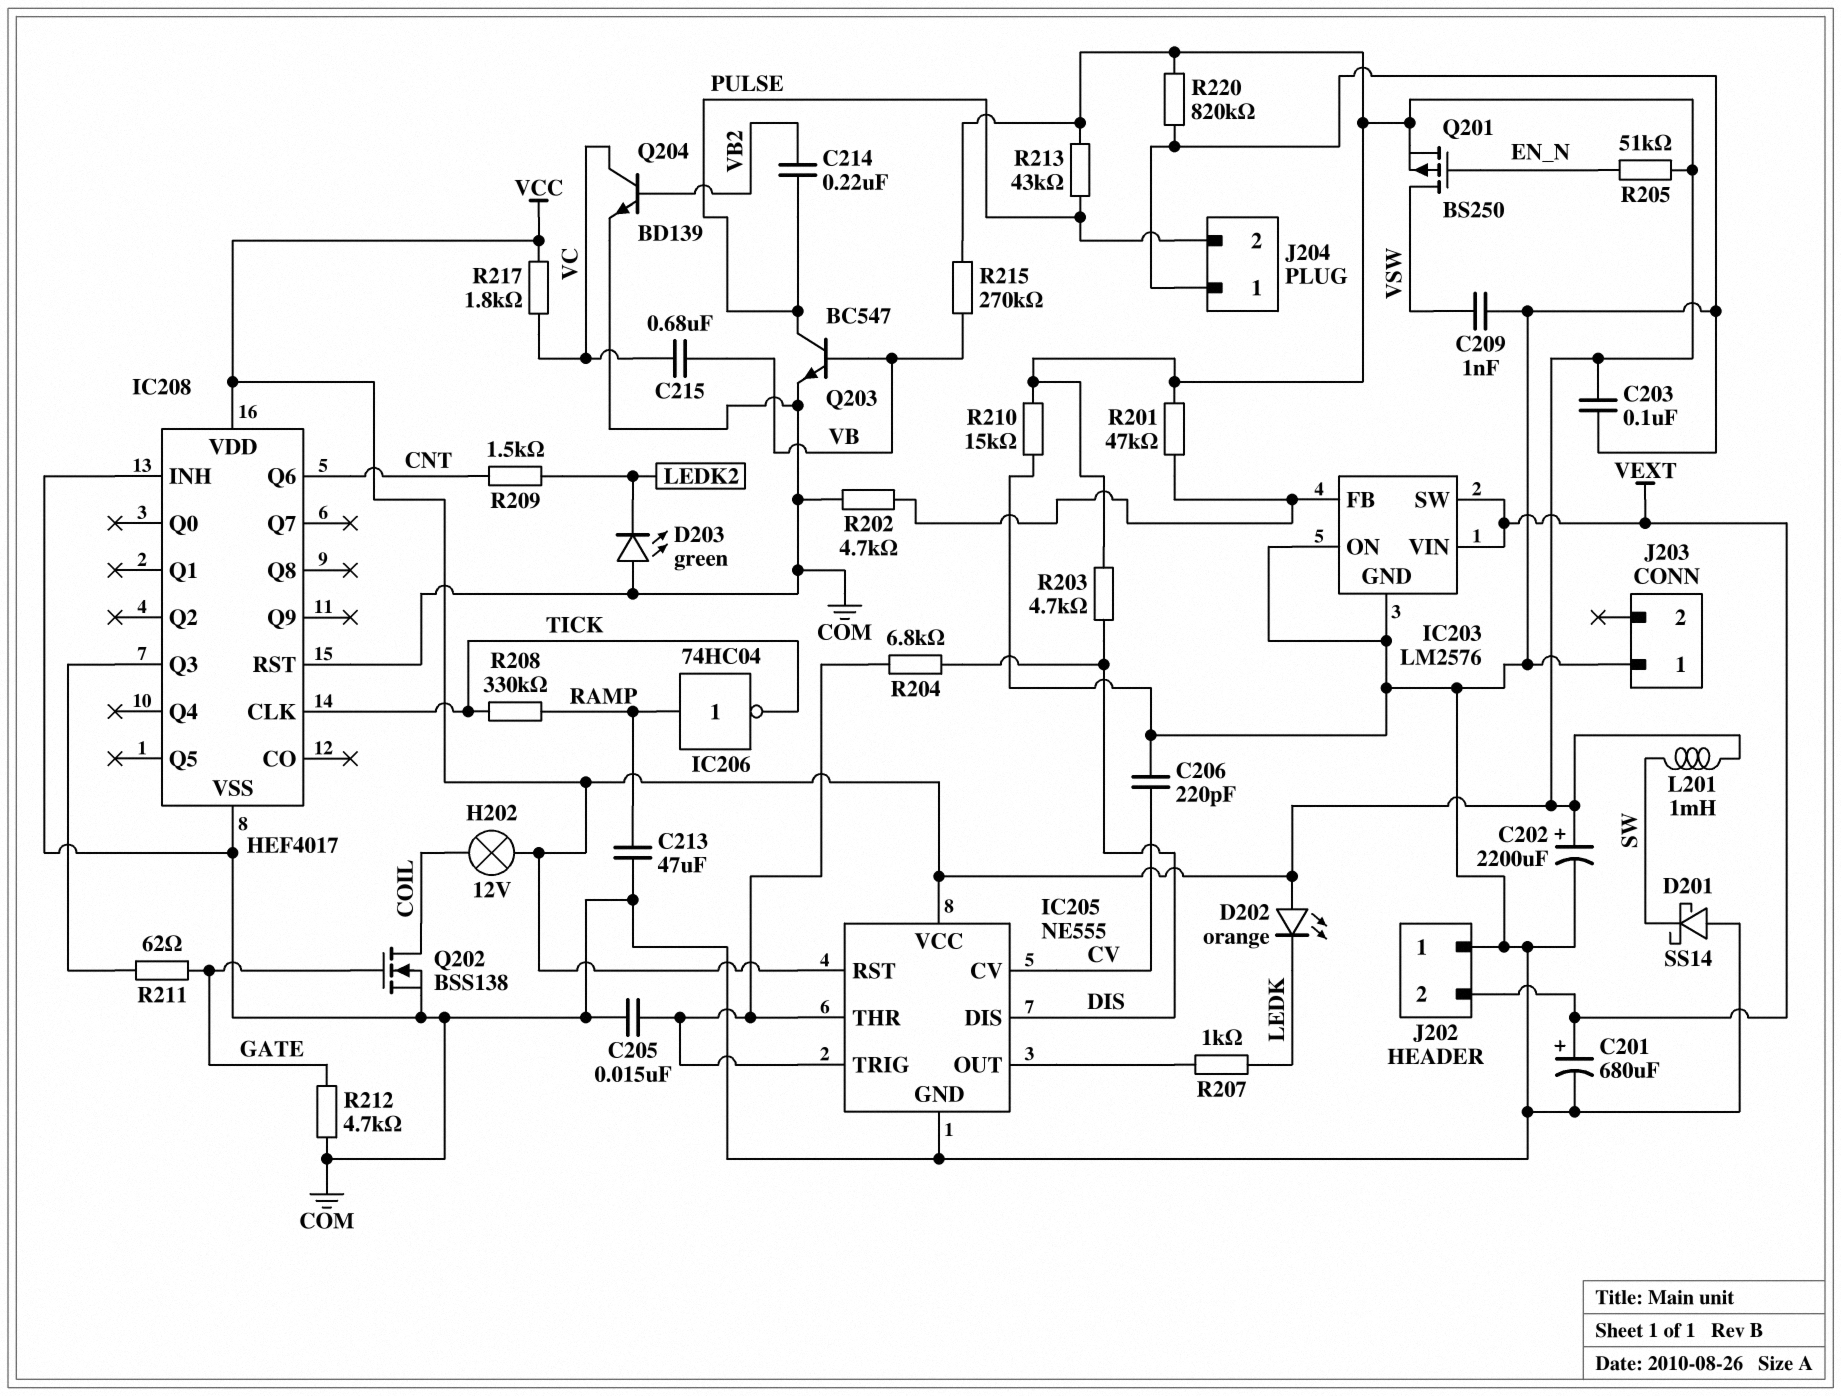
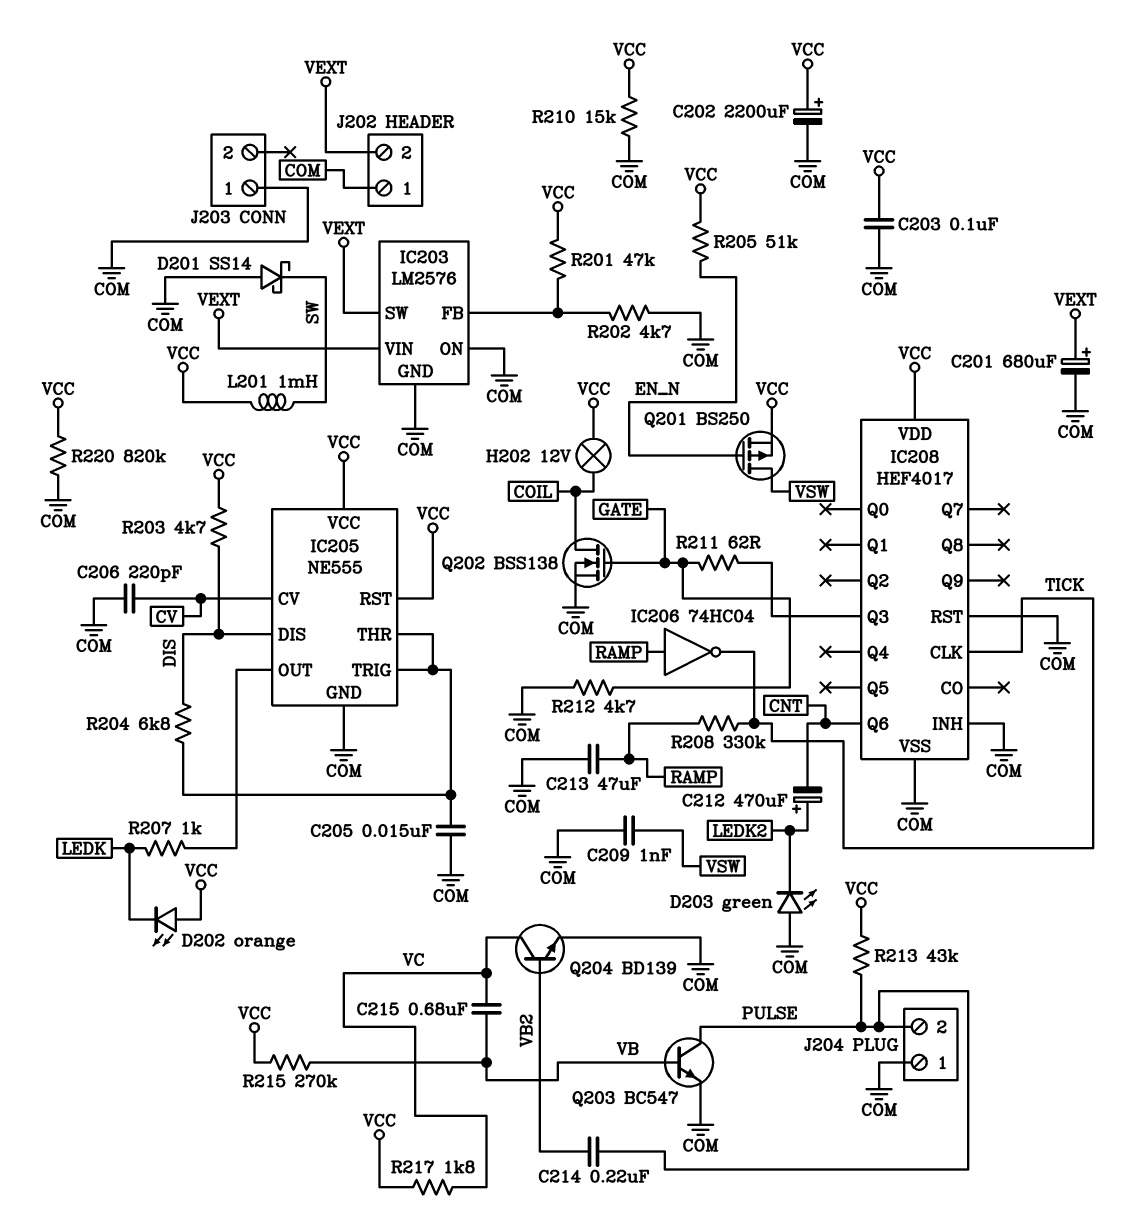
C212: none -> 470uF (plus LEDK2, minus CNT)
R209: 1.5k (CNT, LEDK2) -> none

